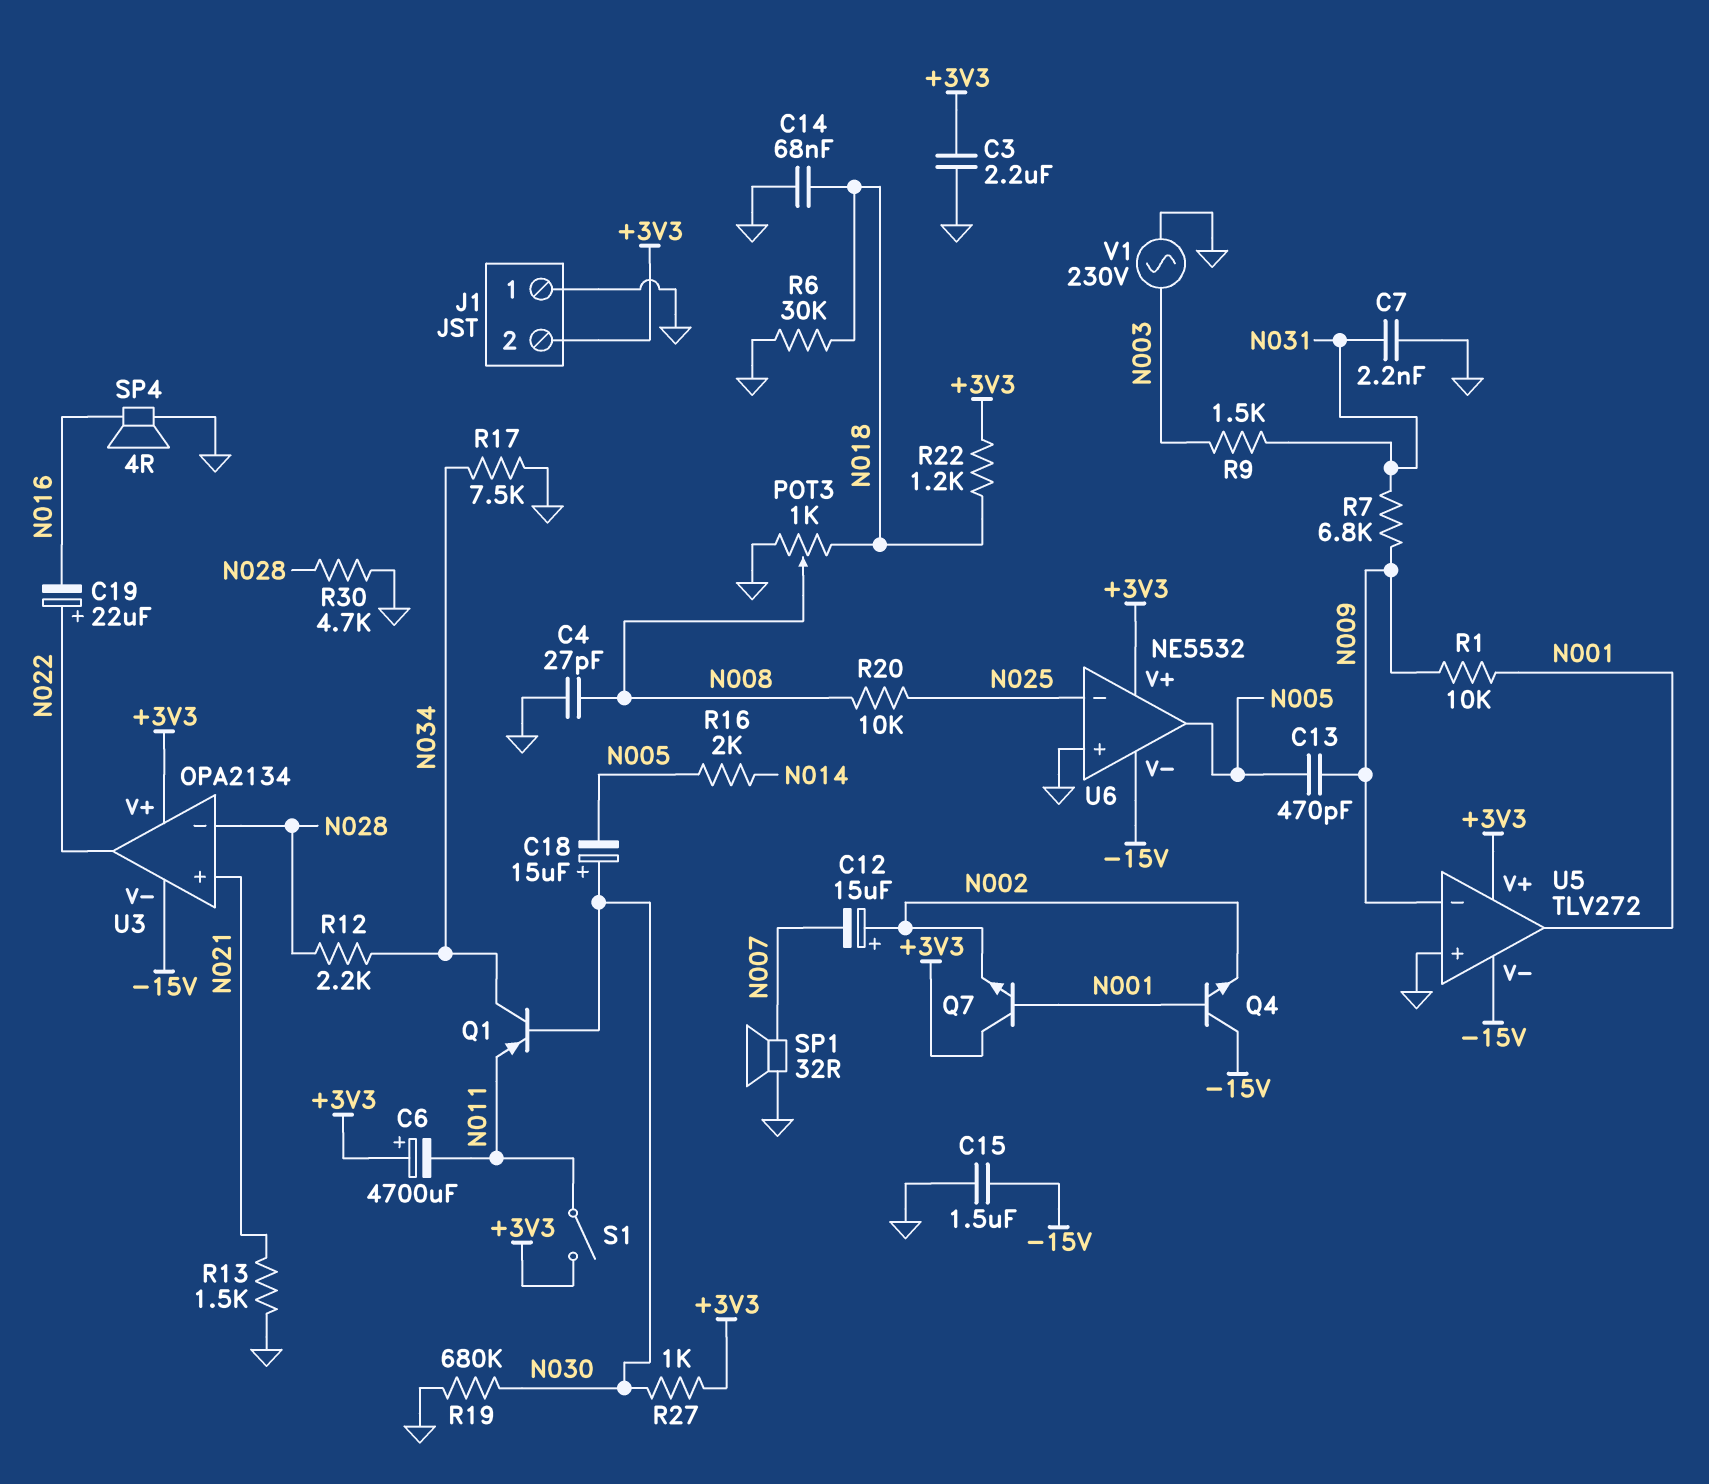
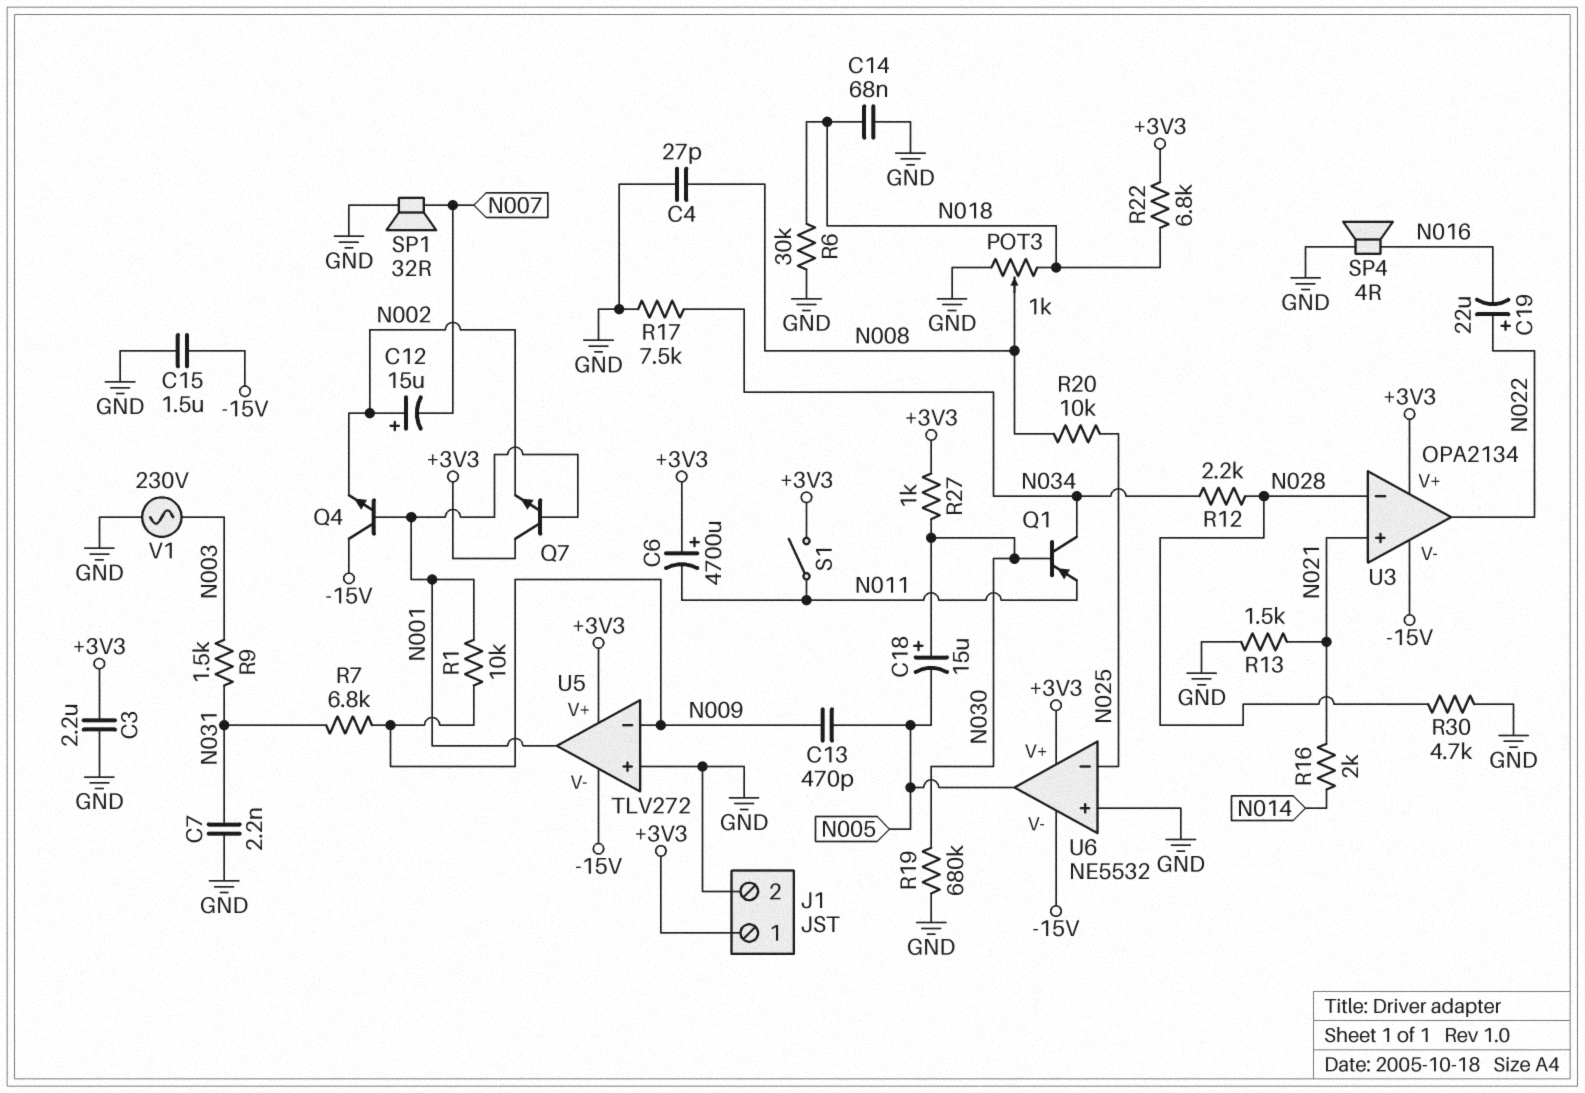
J1 pin 1: GND -> +3V3
J1 pin 2: +3V3 -> GND
R16: 2k (N005, N014) -> 2k (N014, N021)
R22: 1.2k (+3V3, N018) -> 6.8k (+3V3, N018)

